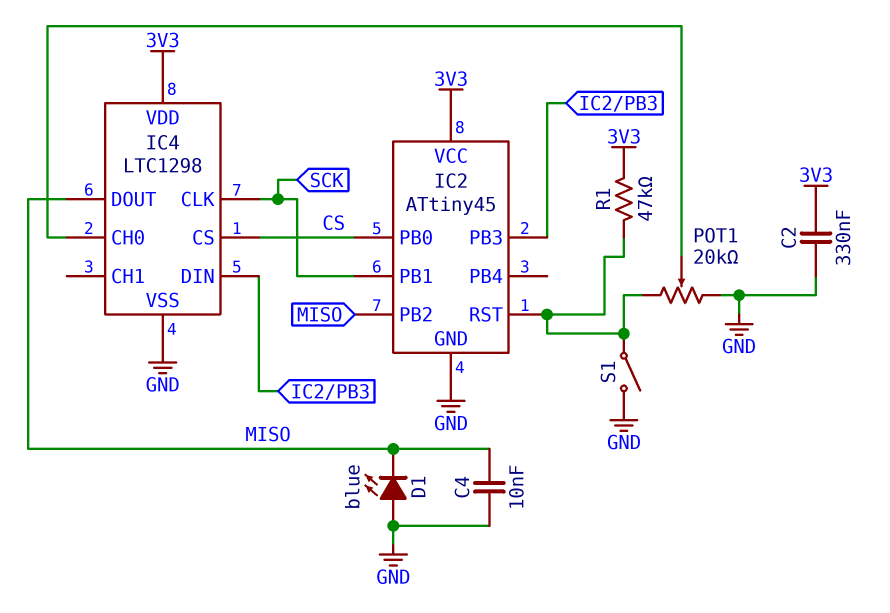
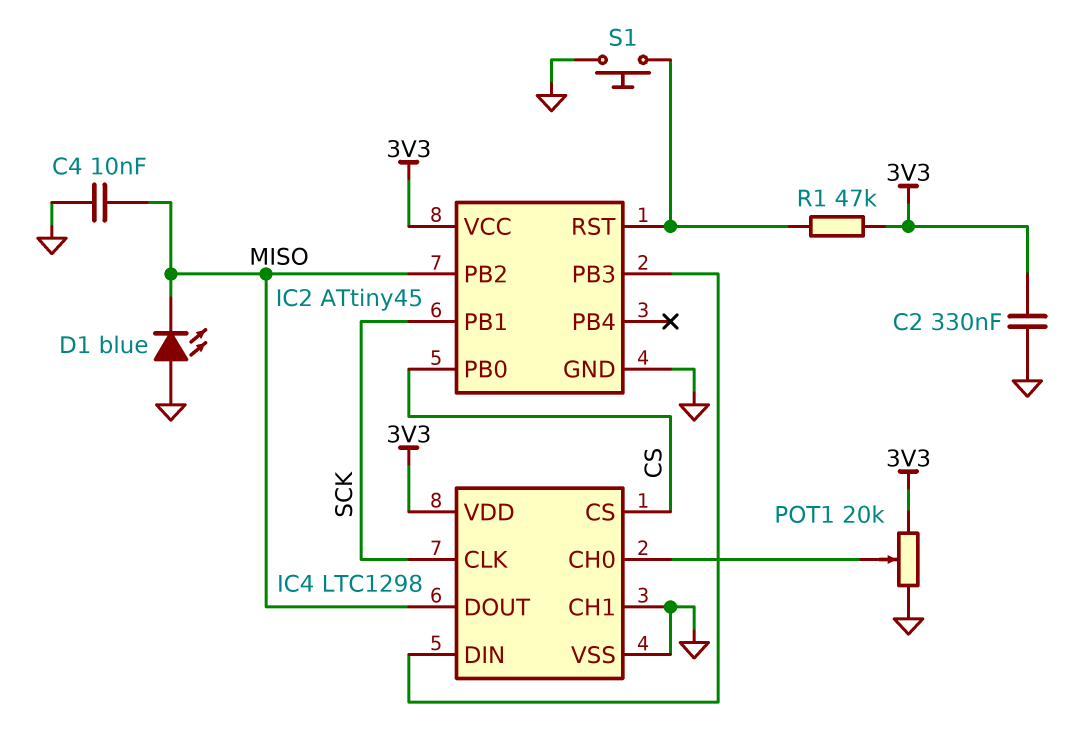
IC4 pin CH1: none -> GND
POT1: 20k (GND, IC2/RST, wiper IC4/CH0) -> 20k (3V3, GND, wiper IC4/CH0)
S1: switch (GND, IC2/RST) -> button (GND, IC2/RST)

